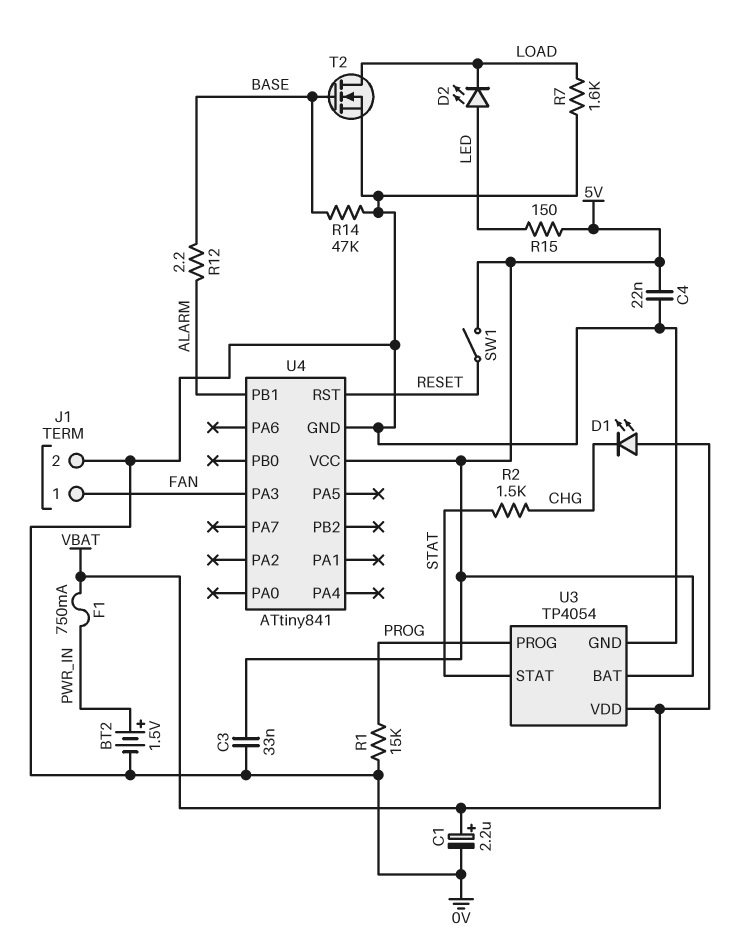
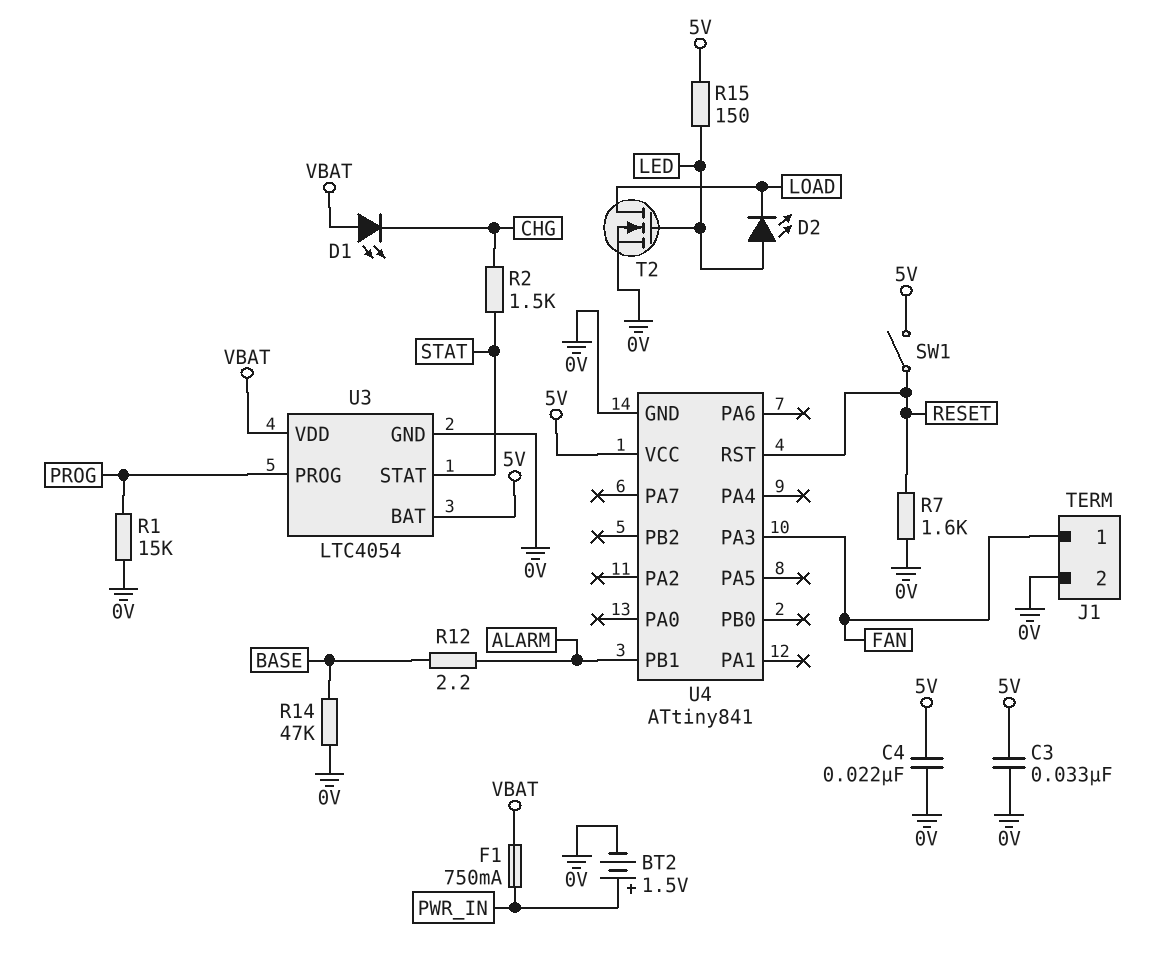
C1: 2.2uF (plus VBAT, minus 0V) -> none
R7: 1.6k (0V, LOAD) -> 1.6k (0V, RESET)
T2: NMOS (G BASE, D LOAD, S 0V) -> NMOS (G LED, D LOAD, S 0V)
U3: TP4054 -> LTC4054

